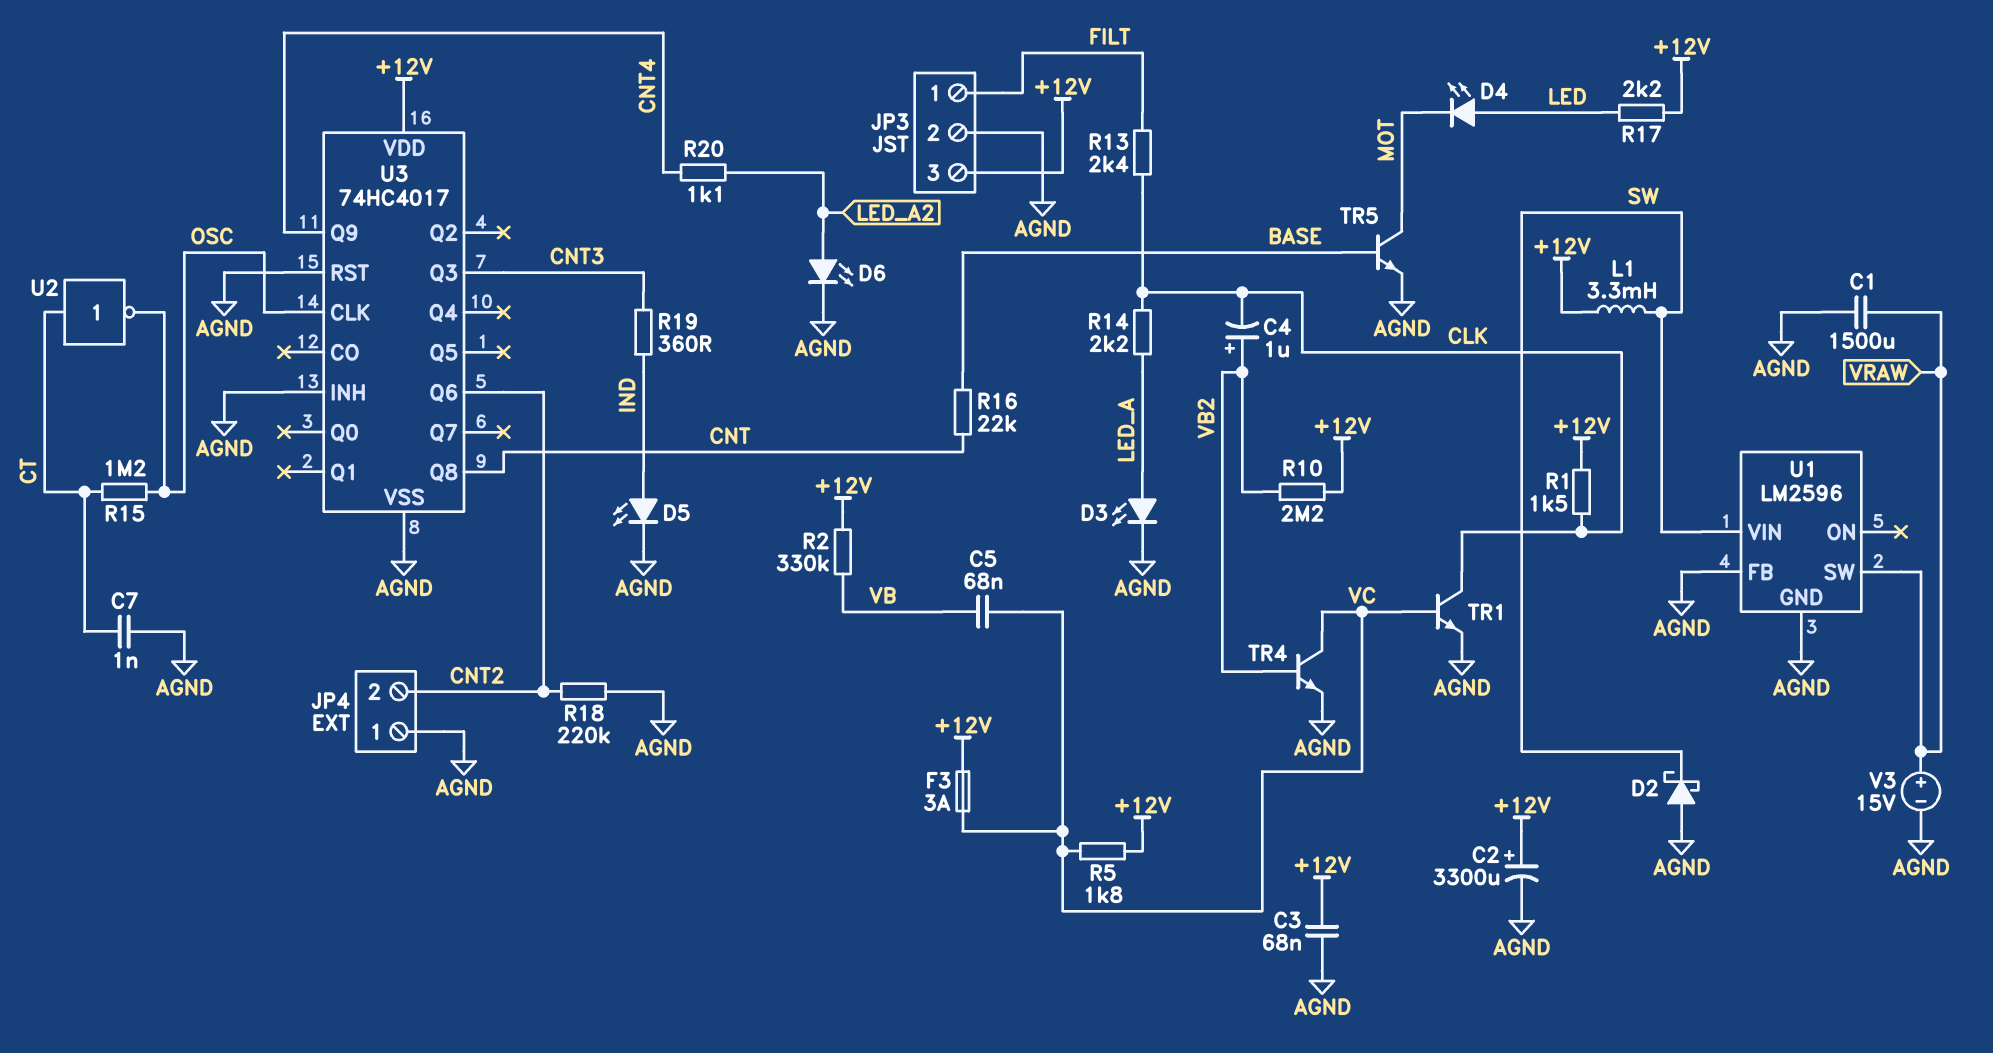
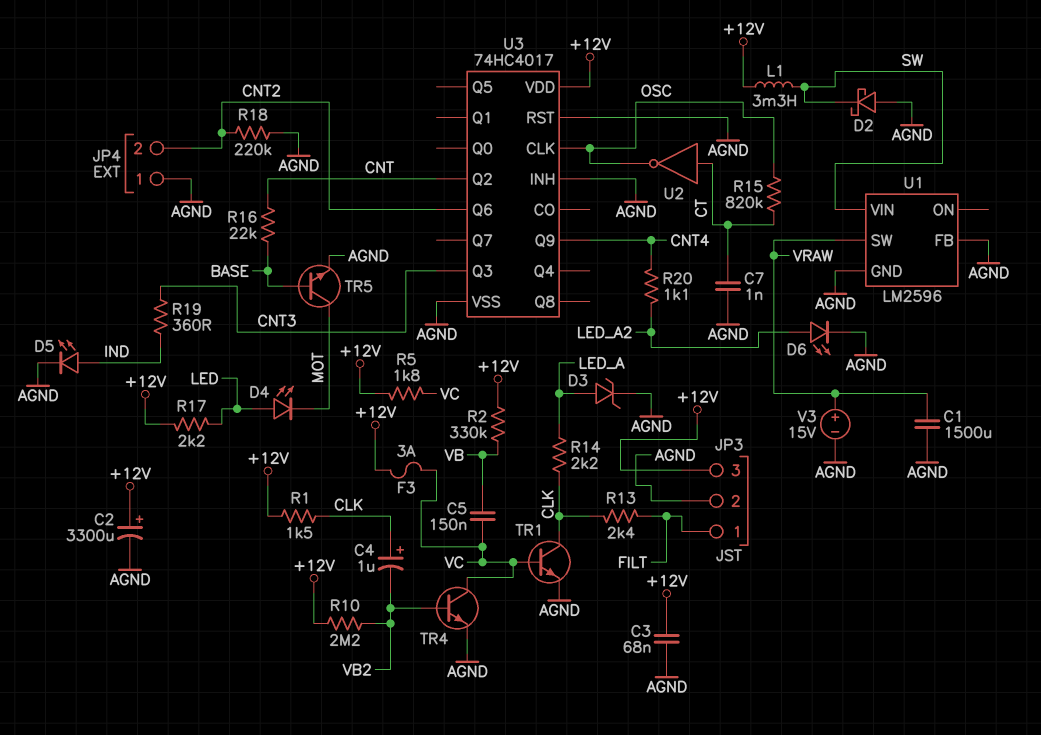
C4: 1uF (plus VB2, minus CLK) -> 1uF (plus CLK, minus VB2)
C5: 68nF (VB, VC) -> 150nF (VB, VC)
D3: LED (A LED_A, K AGND) -> zener (A LED_A, K AGND)
R15: 1.2M (CT, OSC) -> 820k (CT, OSC)
U3 pin Q2: none -> CNT
U3 pin Q8: CNT -> none

